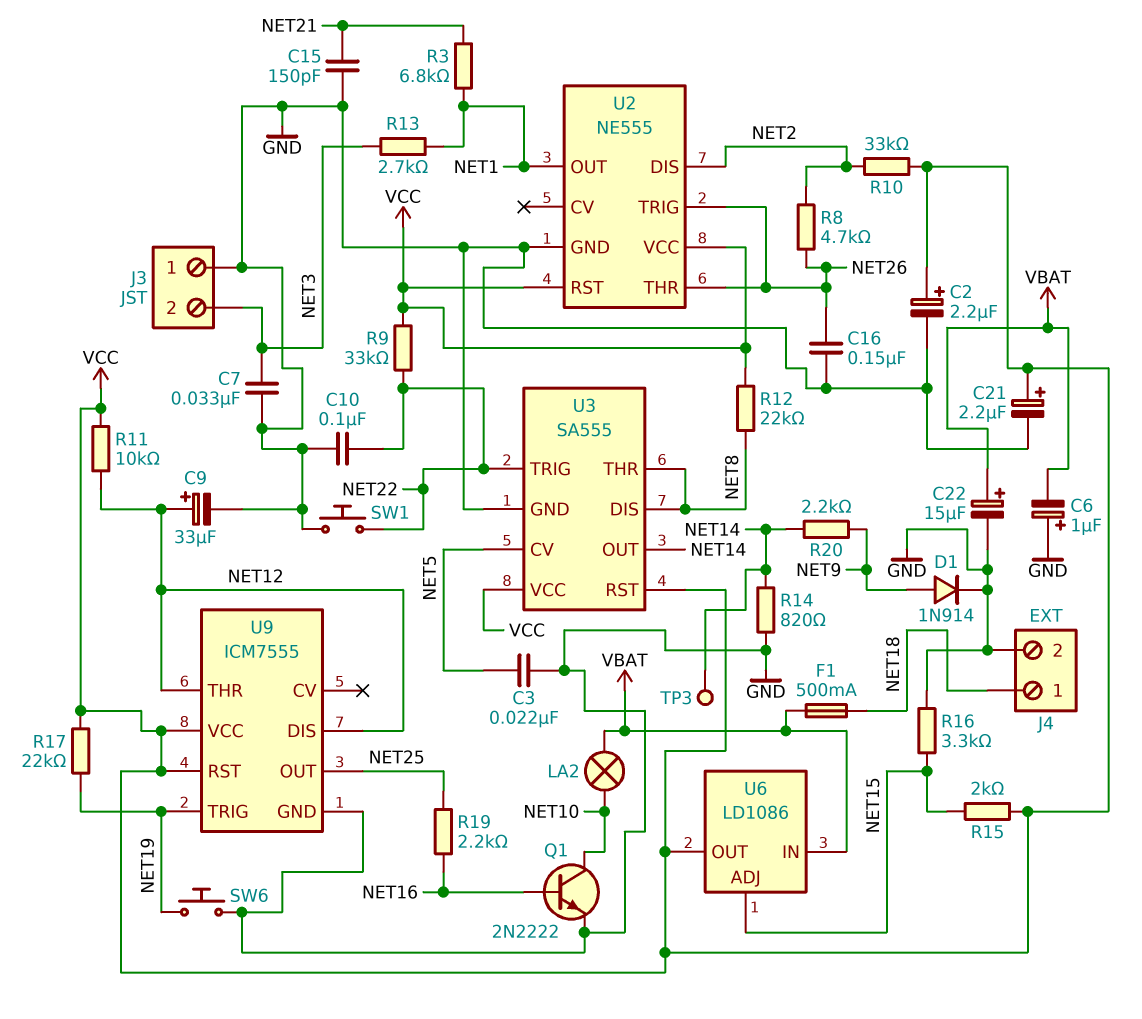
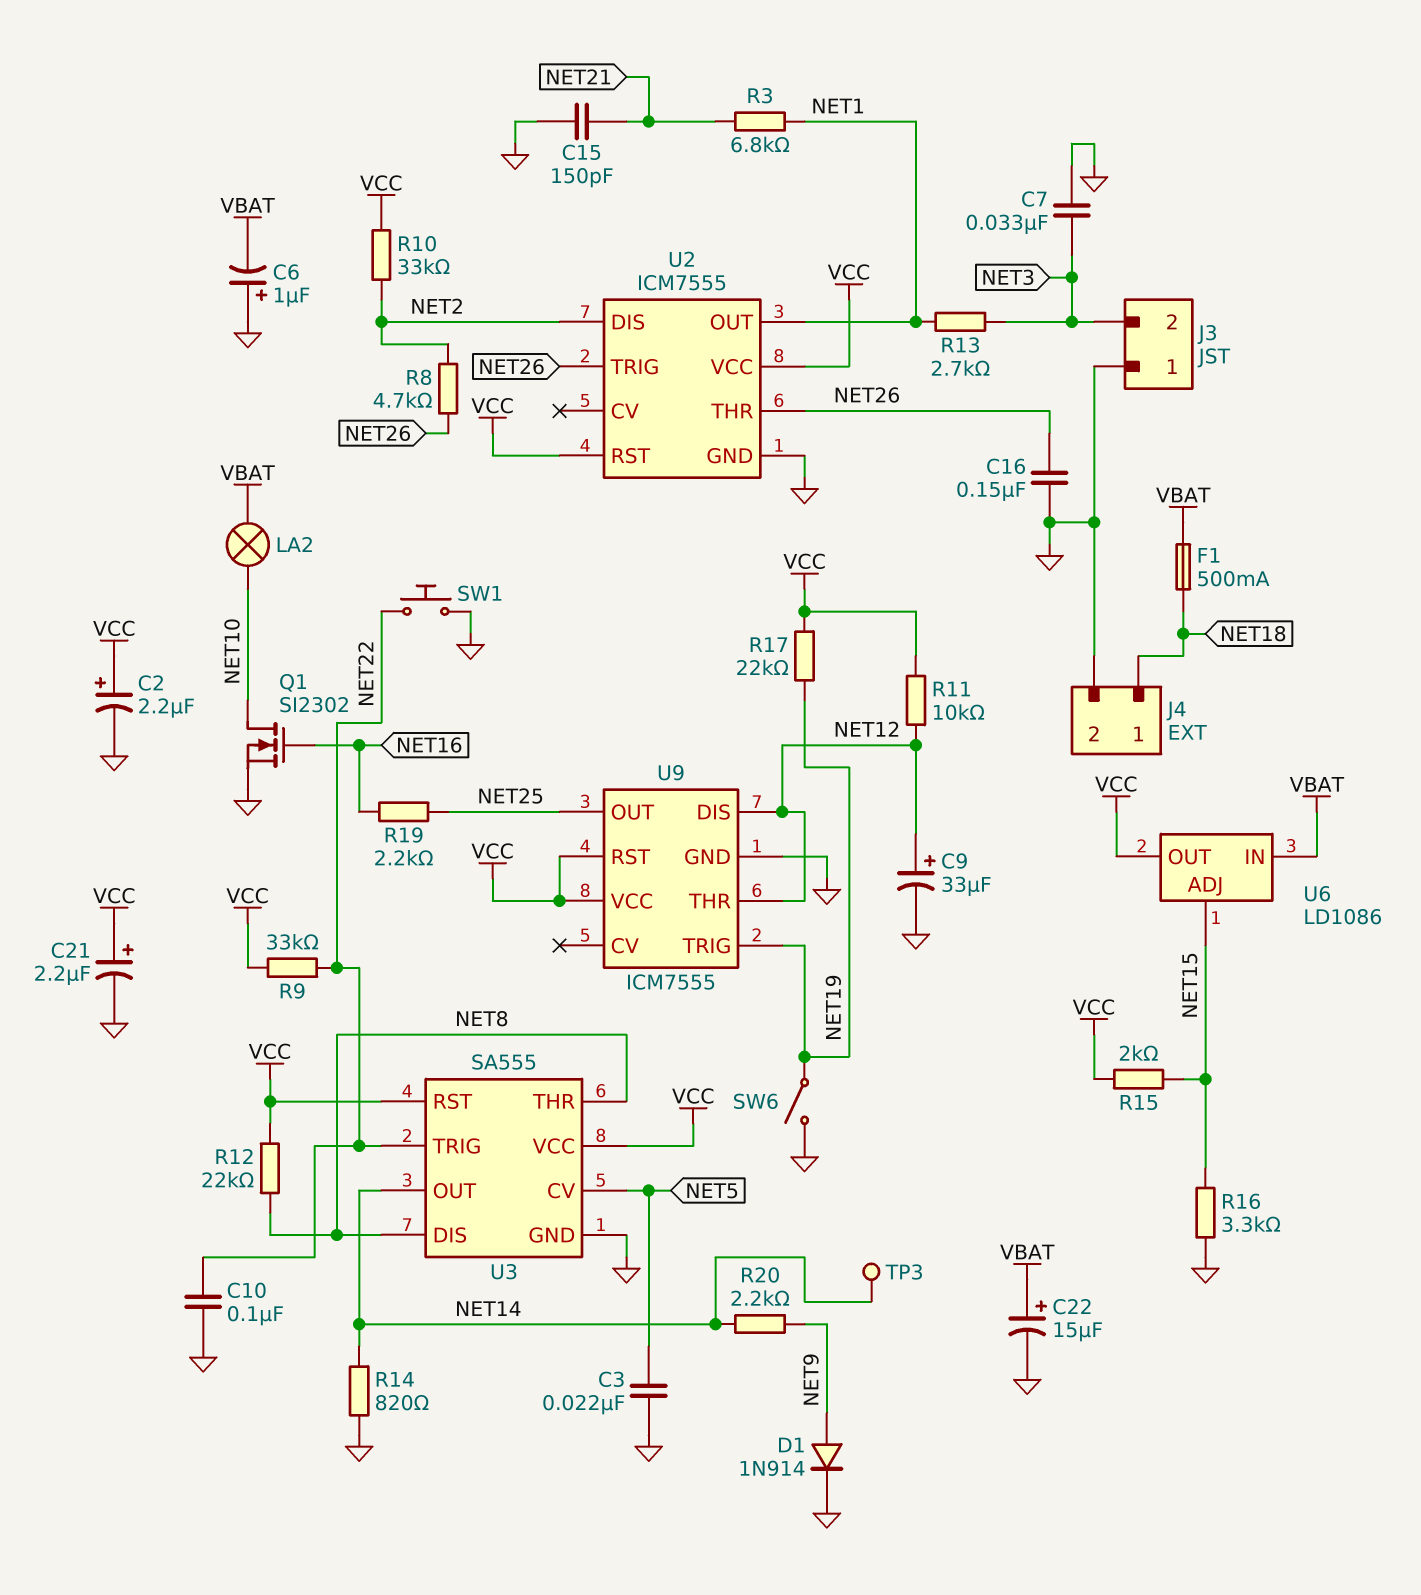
Q1: NPN 2N2222 (B NET16, C NET10, E GND) -> NMOS SI2302 (G NET16, D NET10, S GND)
SW6: button (GND, NET19) -> switch (GND, NET19)
U2: NE555 -> ICM7555

